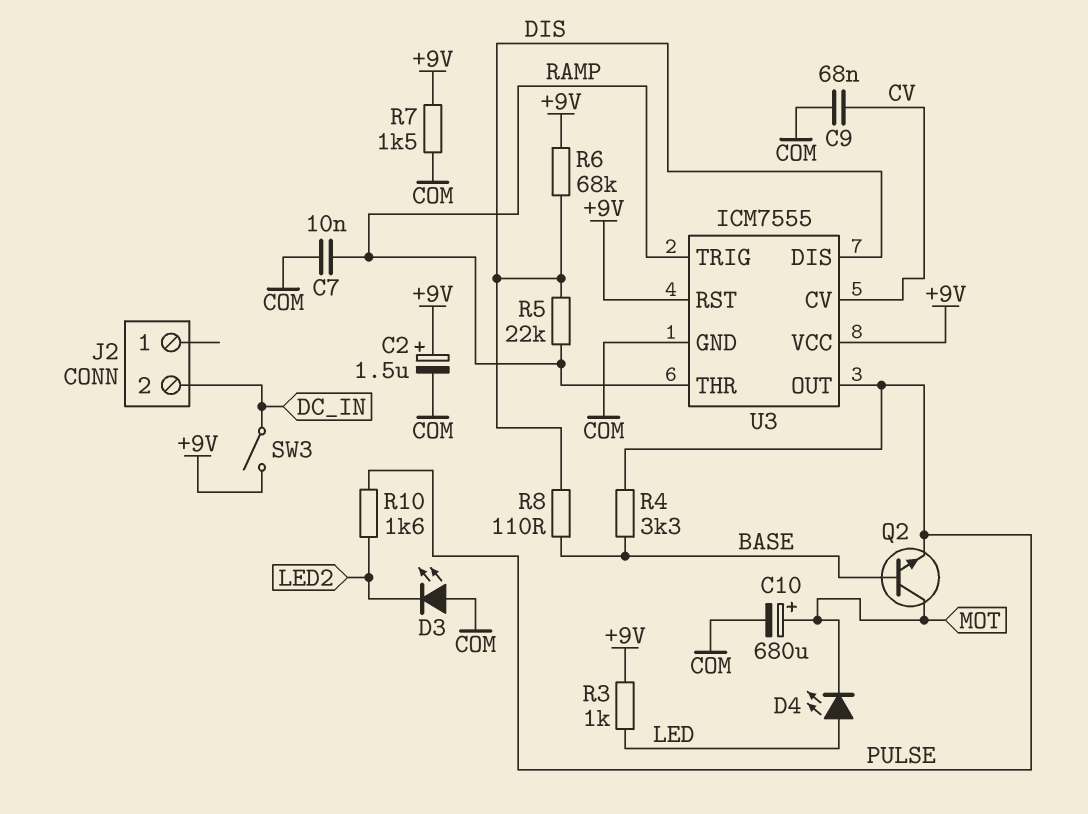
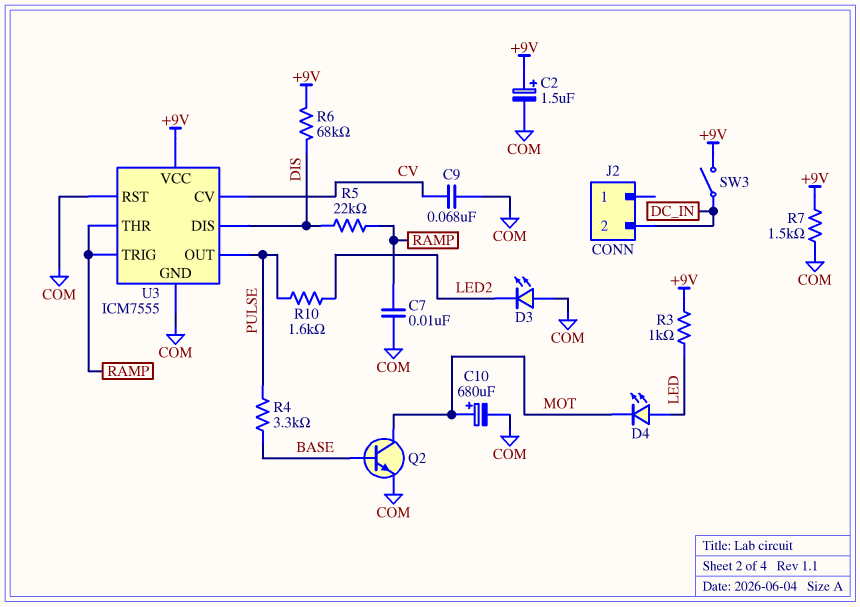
Q2: NPN (B BASE, C MOT, E PULSE) -> NPN (B BASE, C MOT, E COM)
R8: 110 (BASE, DIS) -> none
U3 pin RST: +9V -> COM

